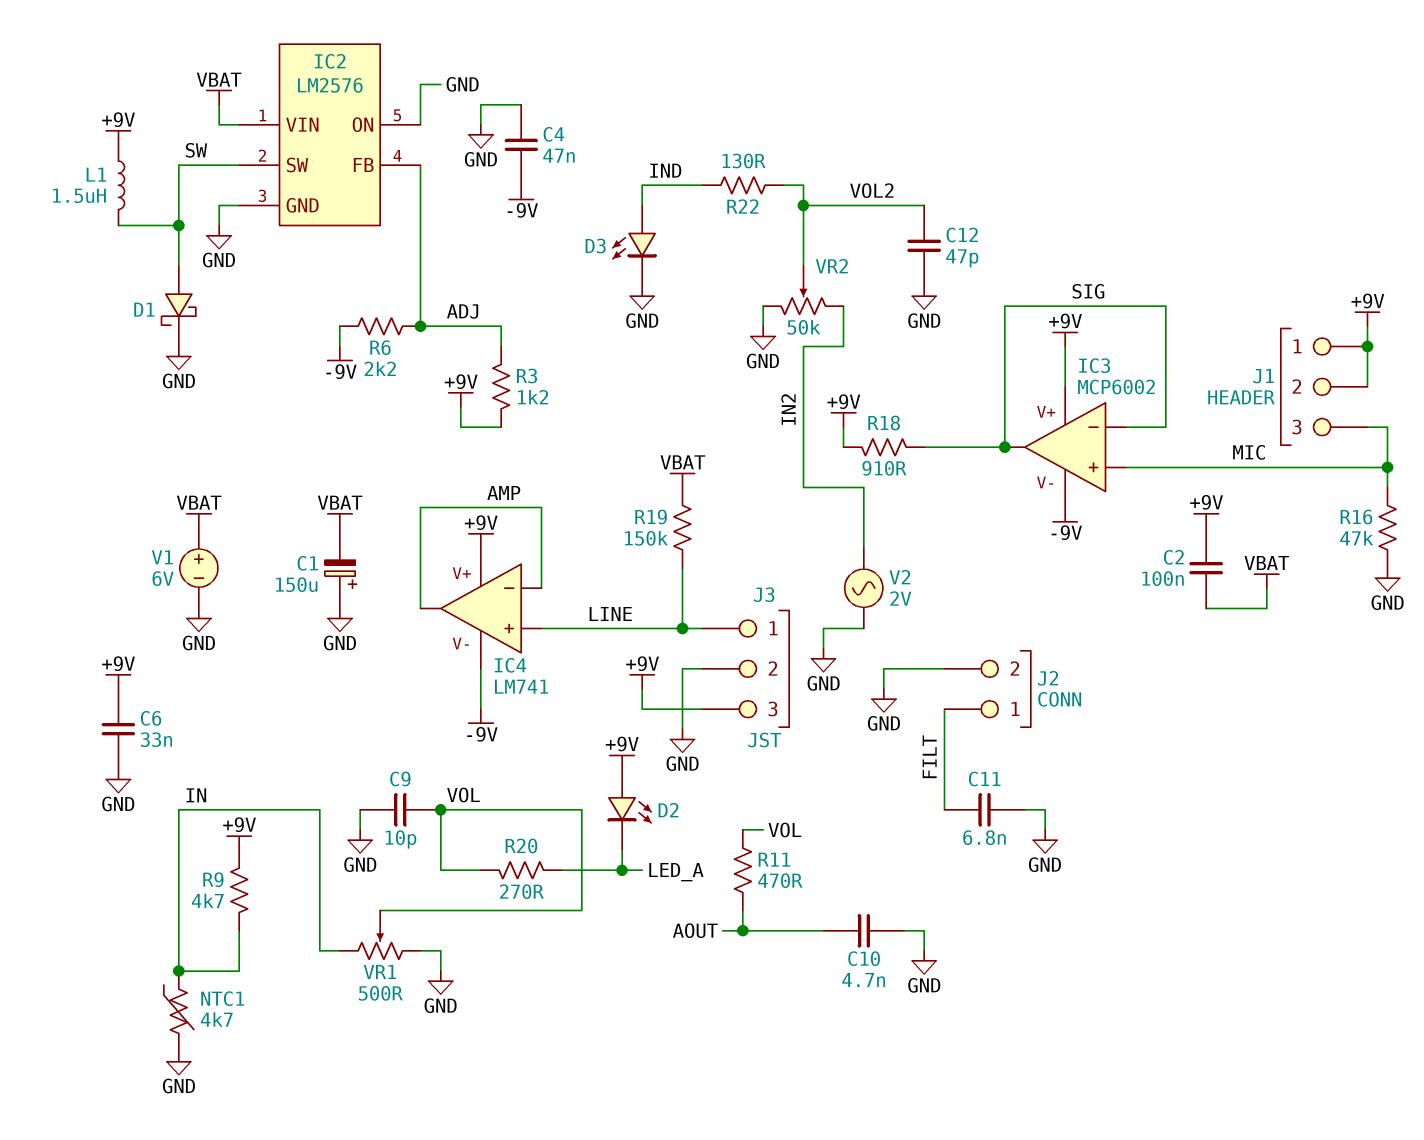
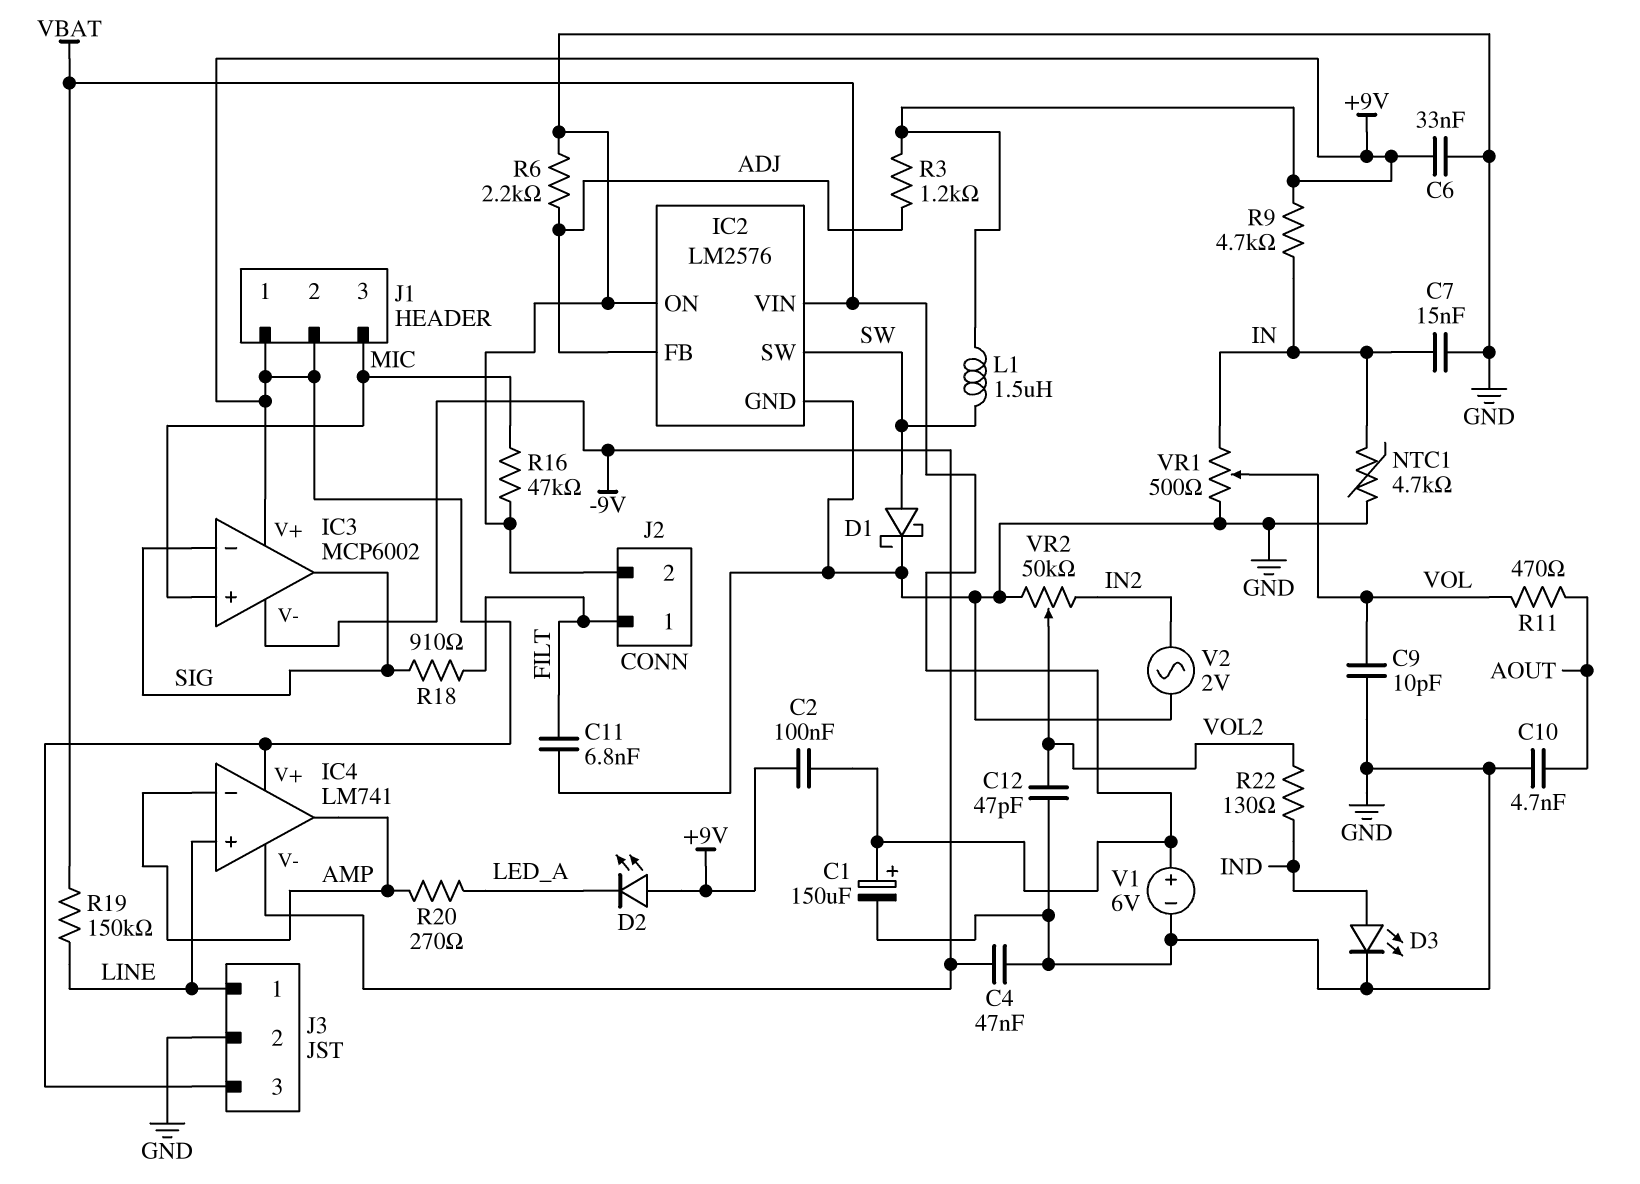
C1: 150uF (plus GND, minus VBAT) -> 150uF (plus VBAT, minus GND)
C7: none -> 15nF (GND, IN)
R6: 2.2k (-9V, ADJ) -> 2.2k (ADJ, GND)
R18: 910 (+9V, SIG) -> 910 (FILT, SIG)
R20: 270 (LED_A, VOL) -> 270 (AMP, LED_A)

